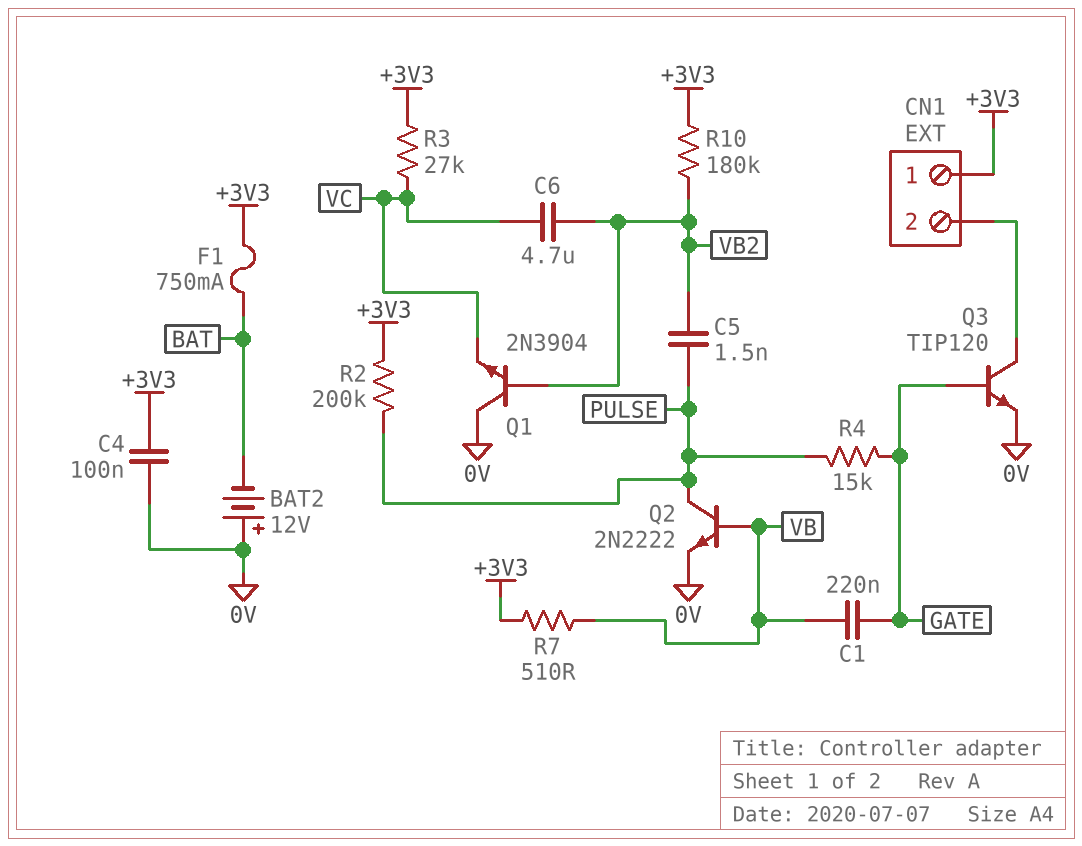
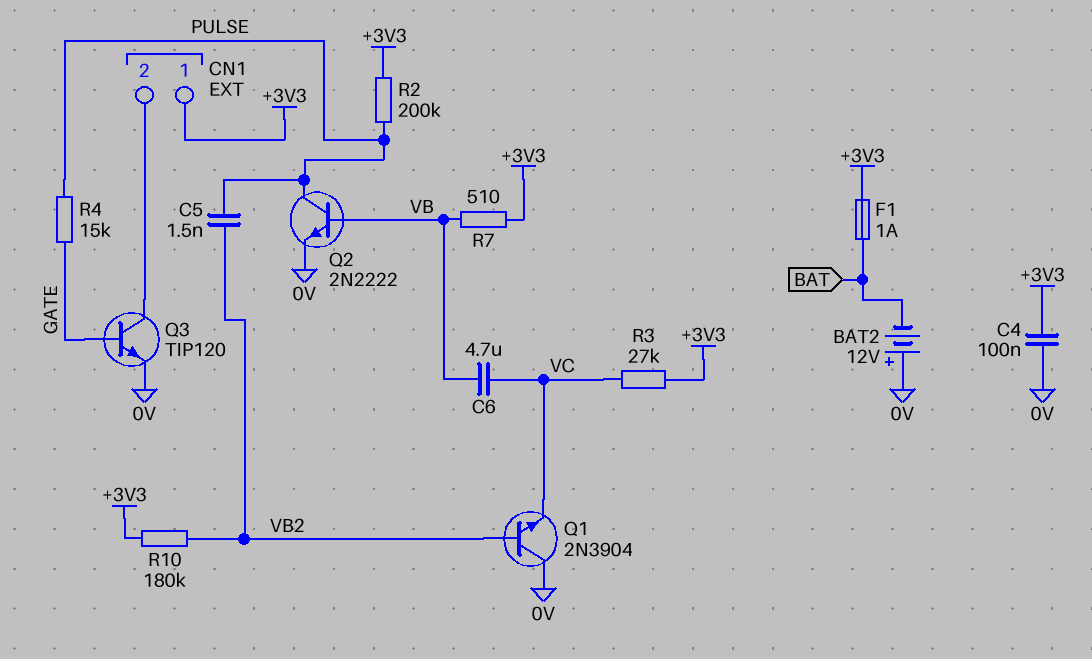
C1: 220nF (GATE, VB) -> none
C6: 4.7uF (VB2, VC) -> 4.7uF (VB, VC)
F1: 750mA (+3V3, BAT) -> 1A (+3V3, BAT)

